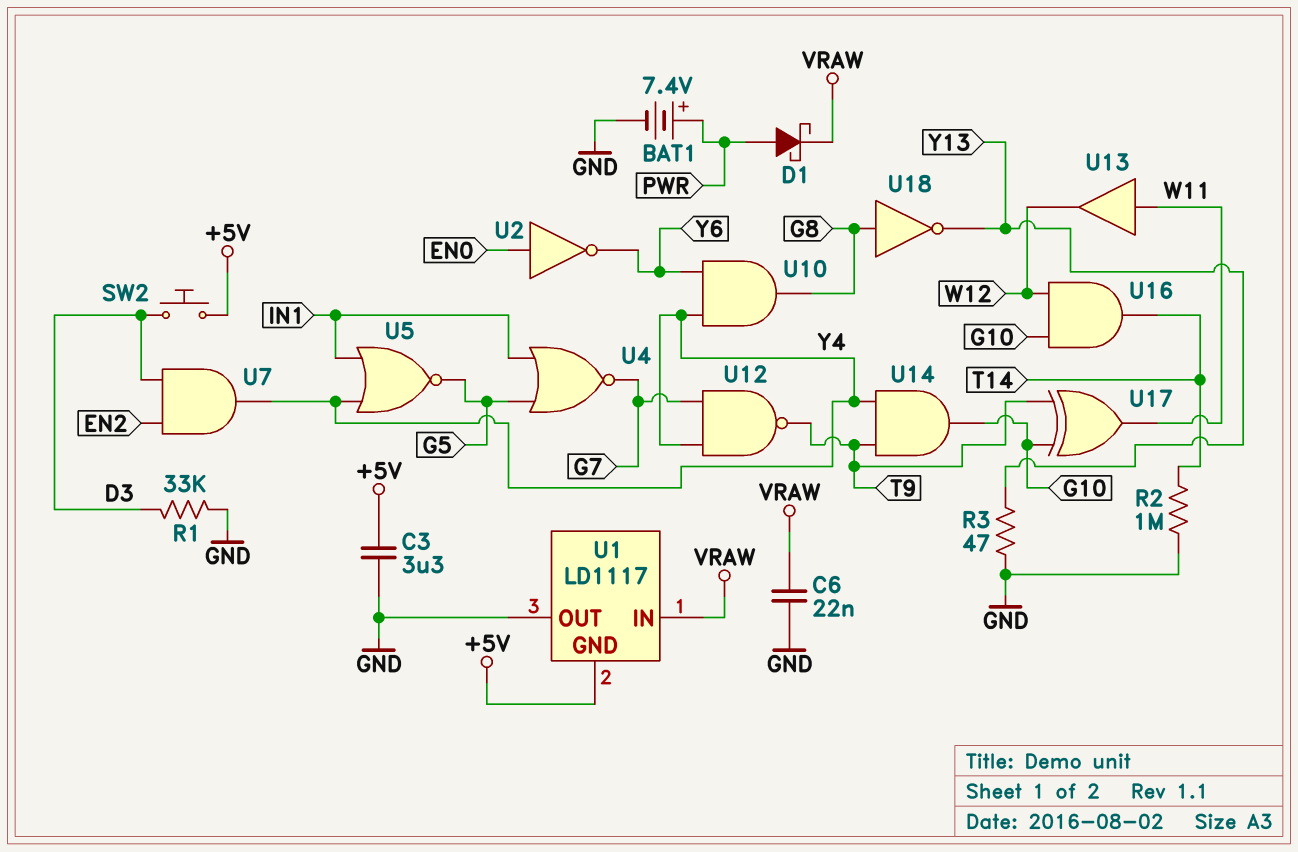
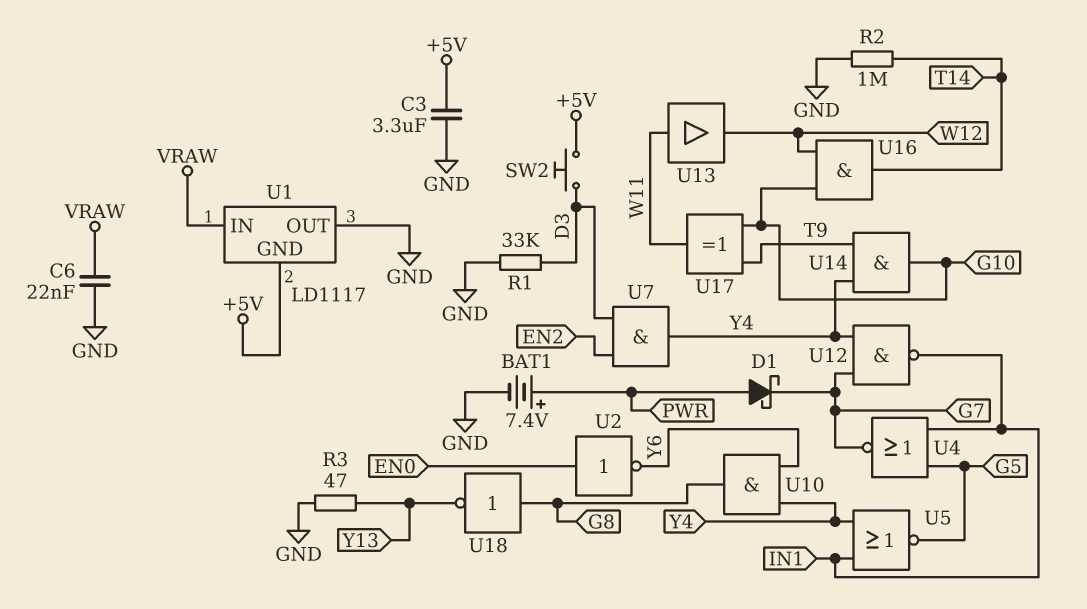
D1: schottky (A PWR, K VRAW) -> schottky (A PWR, K G7)
U12: NAND (in G7, in Y4, out T9) -> NAND (in G7, in Y4, out IN1)

